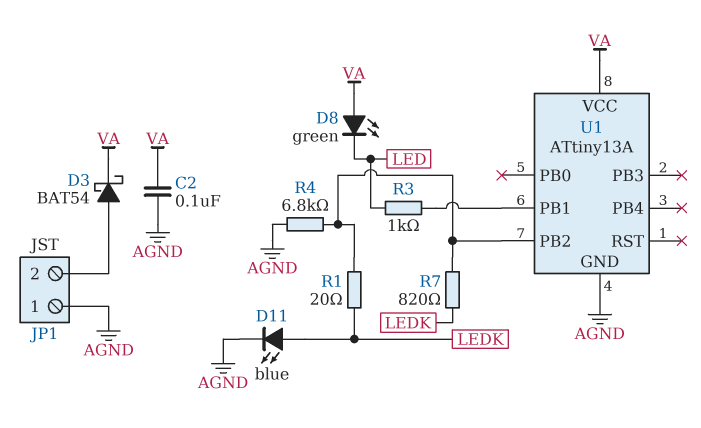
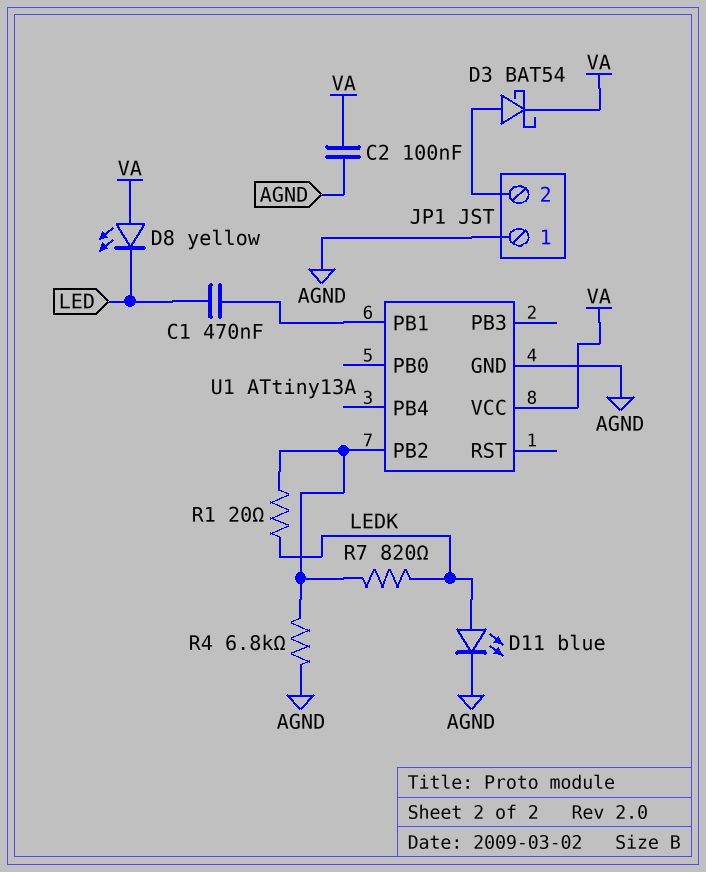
C1: none -> 470nF (LED, U1/PB1)
D8: LED green (A VA, K LED) -> LED yellow (A VA, K LED)
R3: 1k (LED, U1/PB1) -> none

